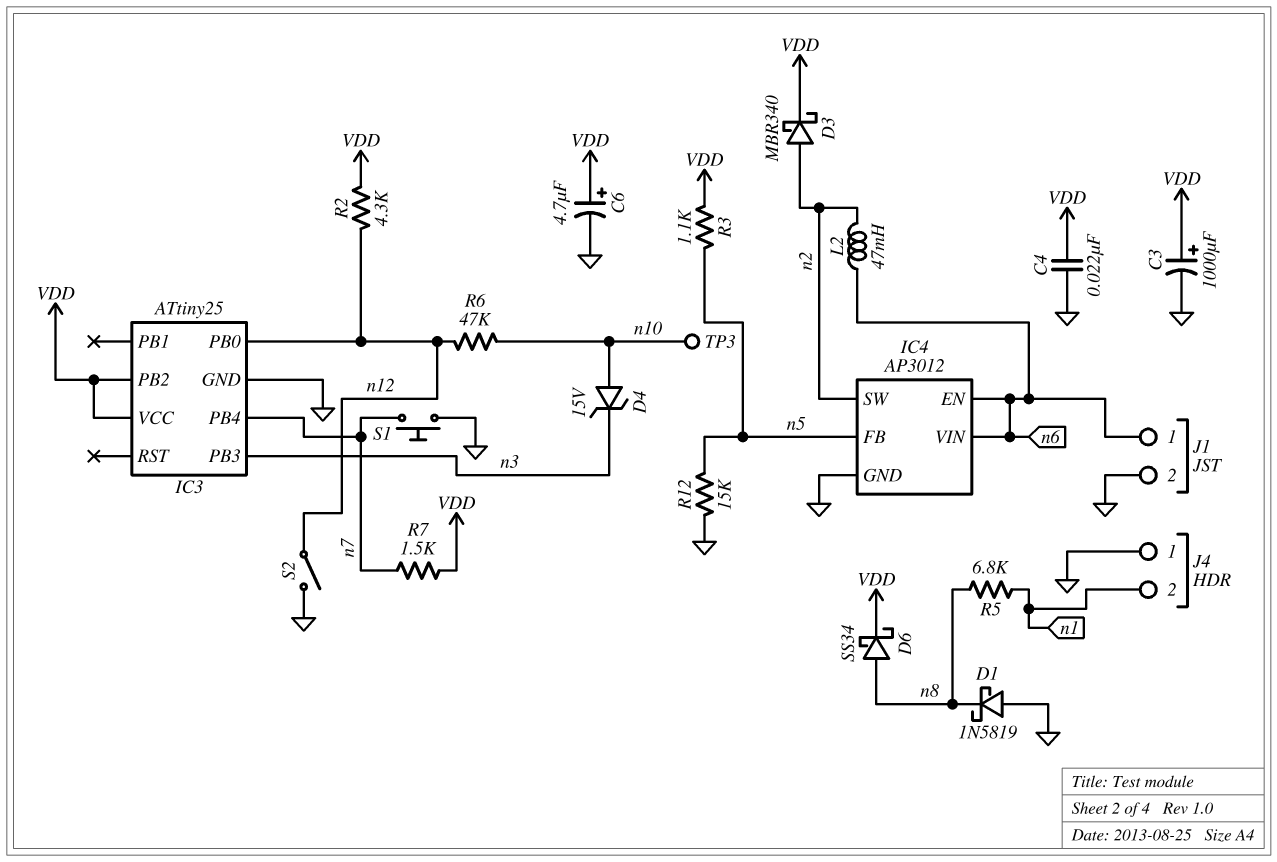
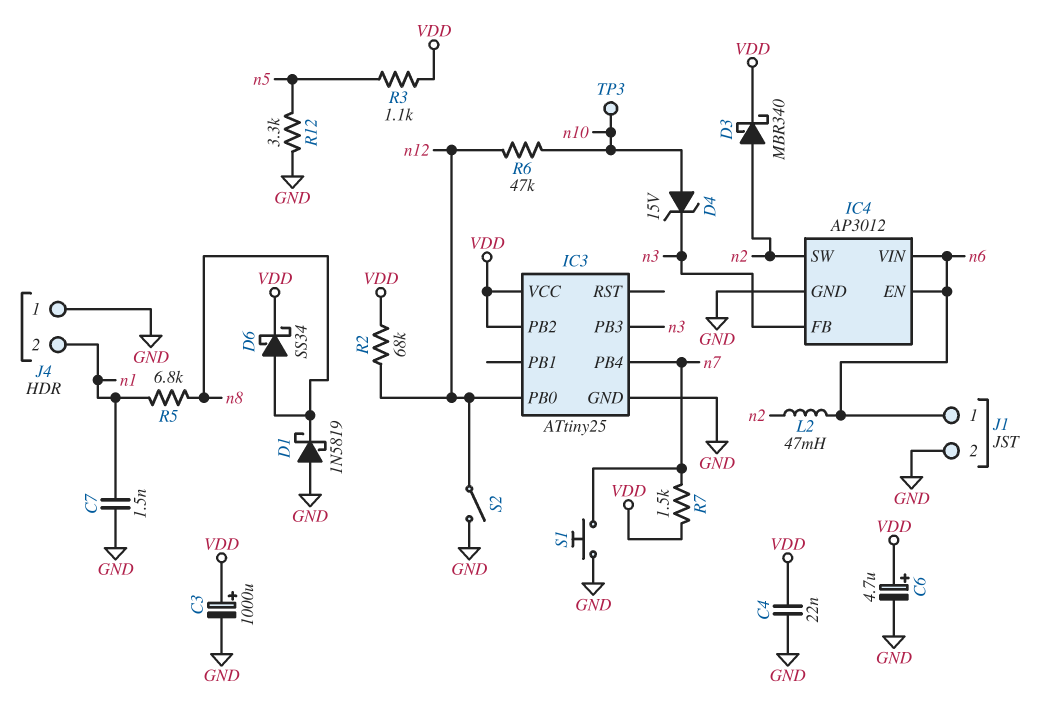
C7: none -> 1.5nF (GND, n1)
IC4 pin FB: n5 -> n3
R2: 4.3k (VDD, n12) -> 68k (VDD, n12)
R12: 15k (GND, n5) -> 3.3k (GND, n5)

